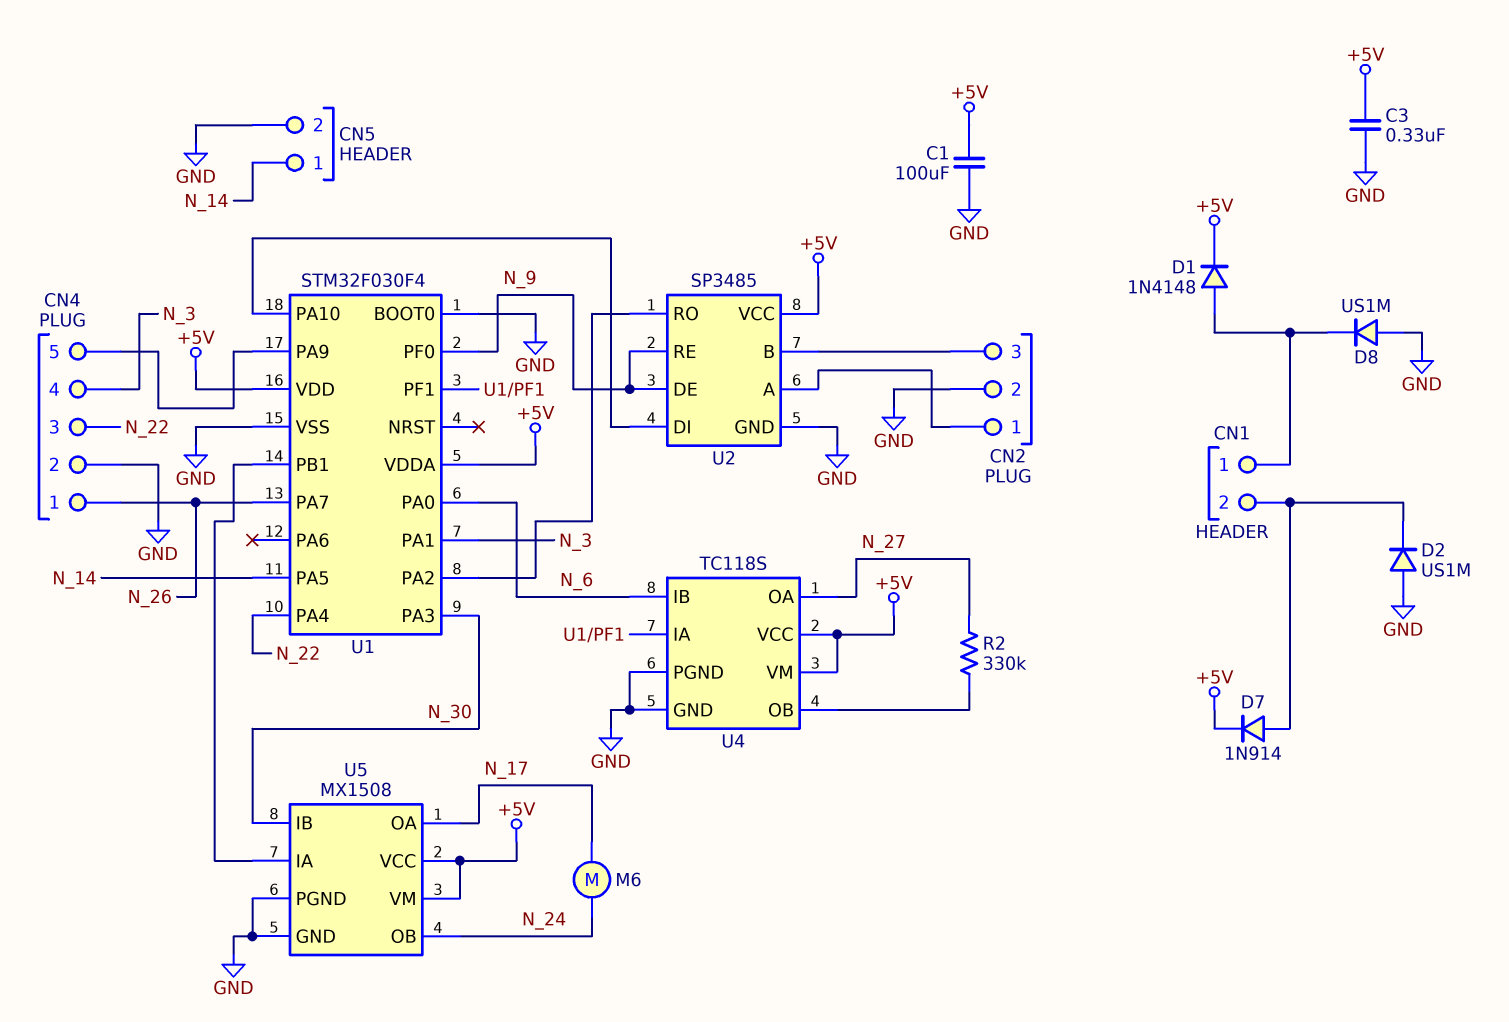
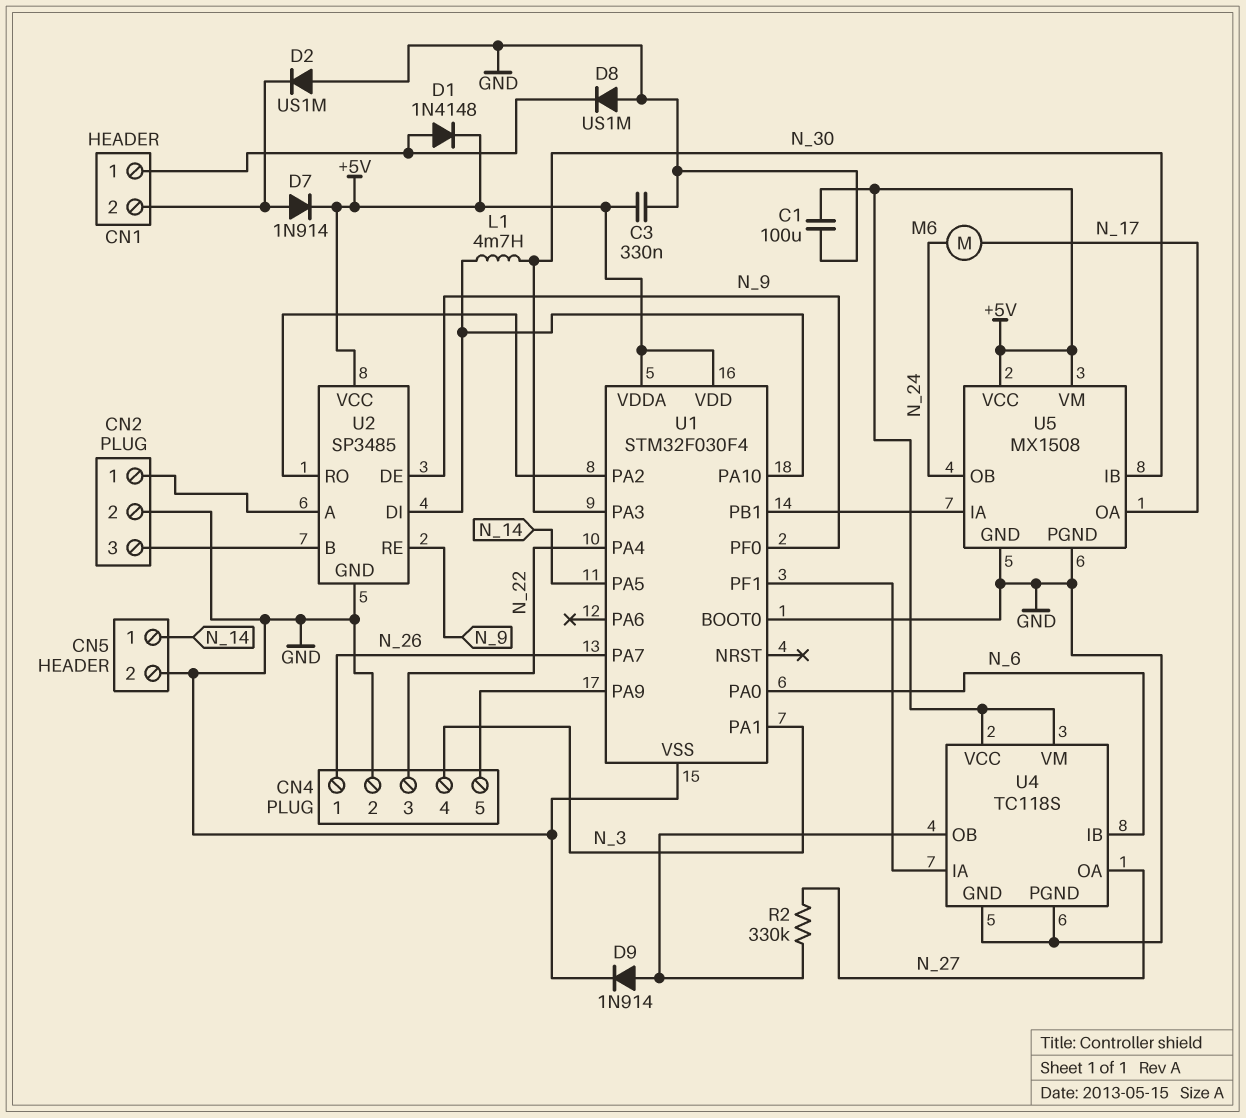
D9: none -> diode 1N914 (A U4/OB, K GND)
L1: none -> 4.7mH (N_30, U1/PA10)

